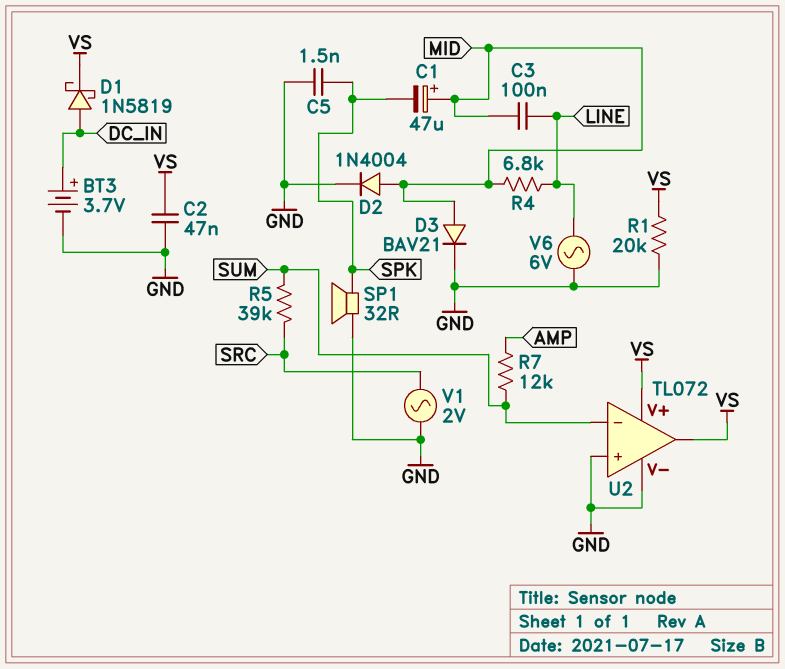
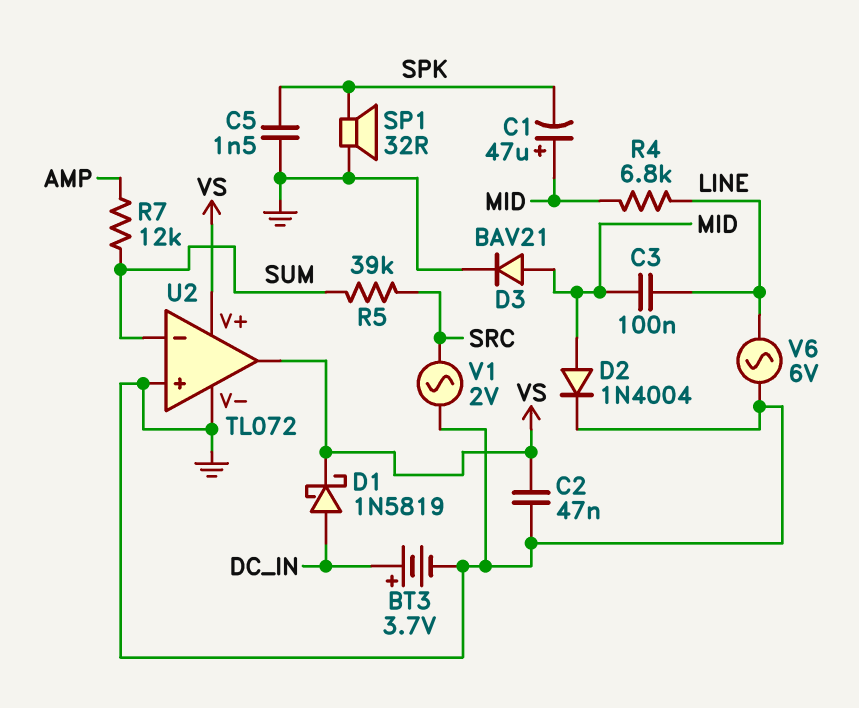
R1: 20k (GND, VS) -> none

